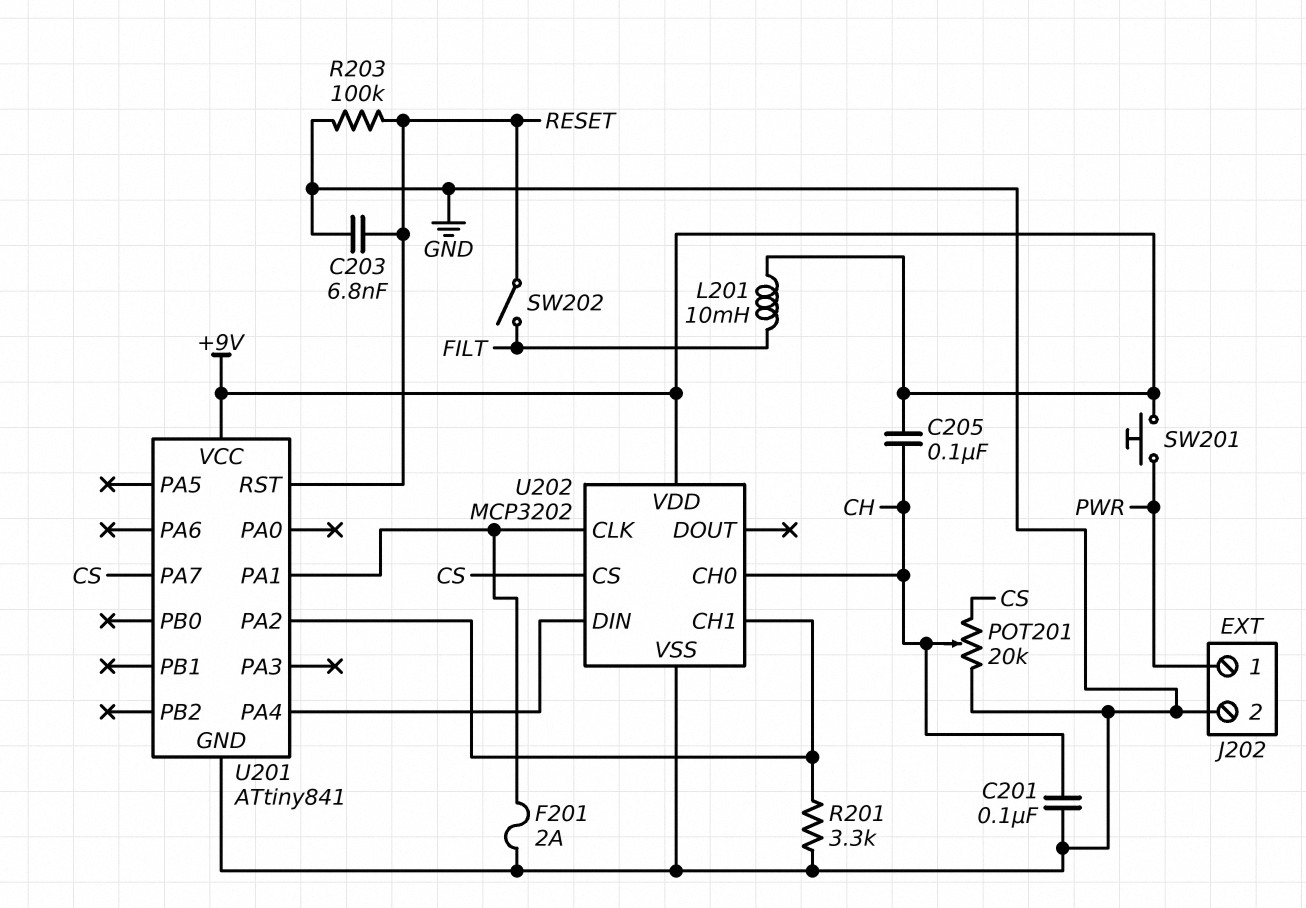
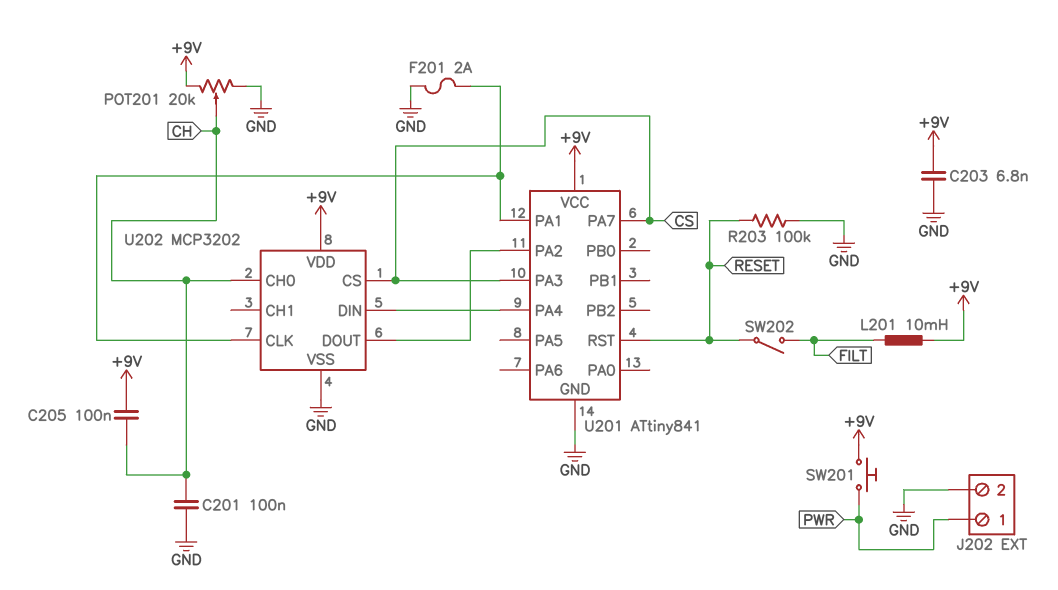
C203: 6.8nF (GND, RESET) -> 6.8nF (+9V, GND)
POT201: 20k (CS, GND, wiper CH) -> 20k (+9V, GND, wiper CH)
R201: 3.3k (GND, U201/PA2) -> none
U201 pin PA3: none -> CS
U202 pin CH1: U201/PA2 -> none
U202 pin DOUT: none -> U201/PA2

